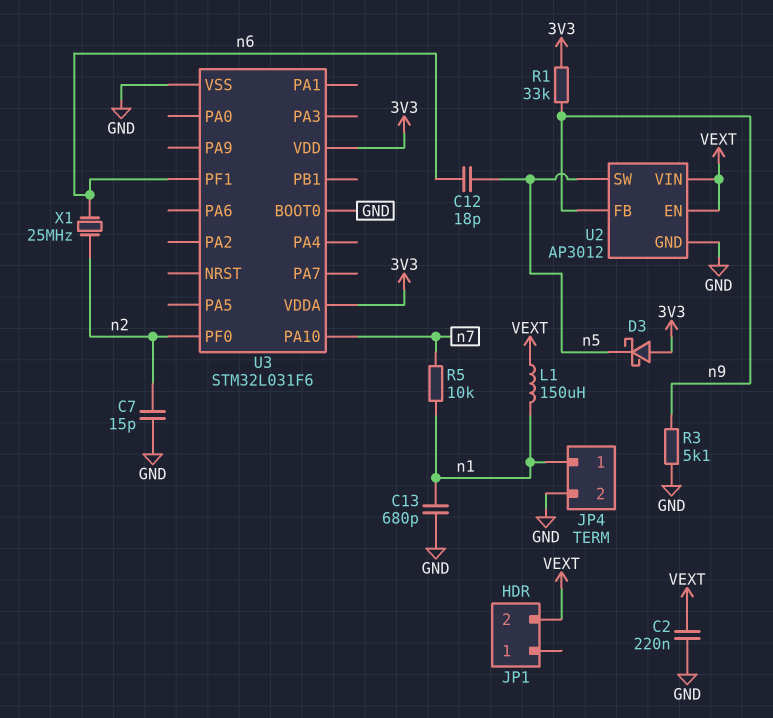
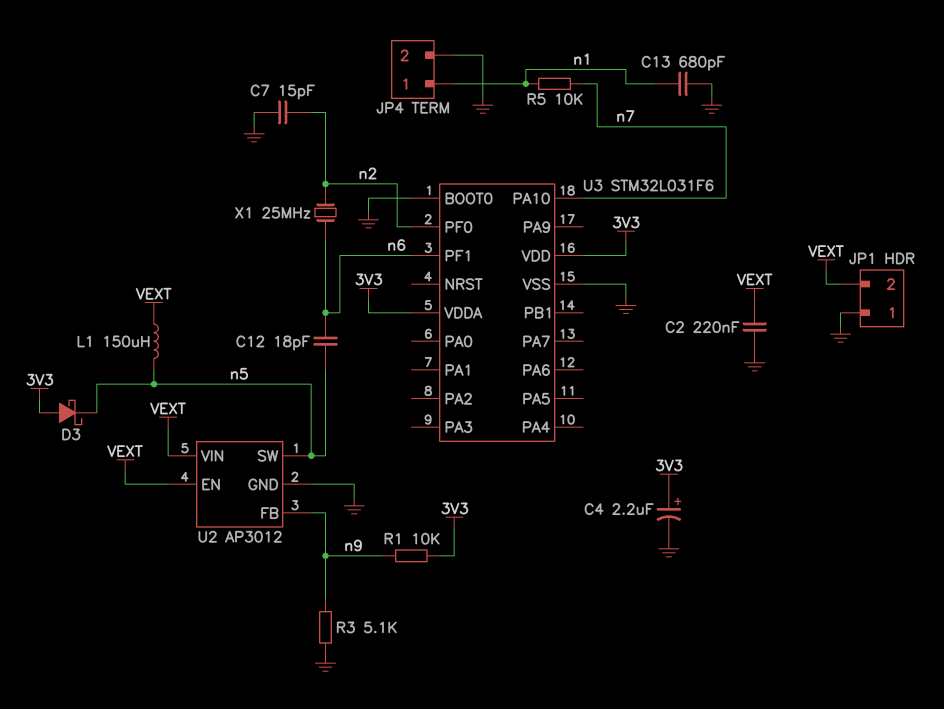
C4: none -> 2.2uF (plus 3V3, minus GND)
JP1 pin 1: none -> GND
L1: 150uH (VEXT, n1) -> 150uH (VEXT, n5)
R1: 33k (3V3, n9) -> 10k (3V3, n9)

